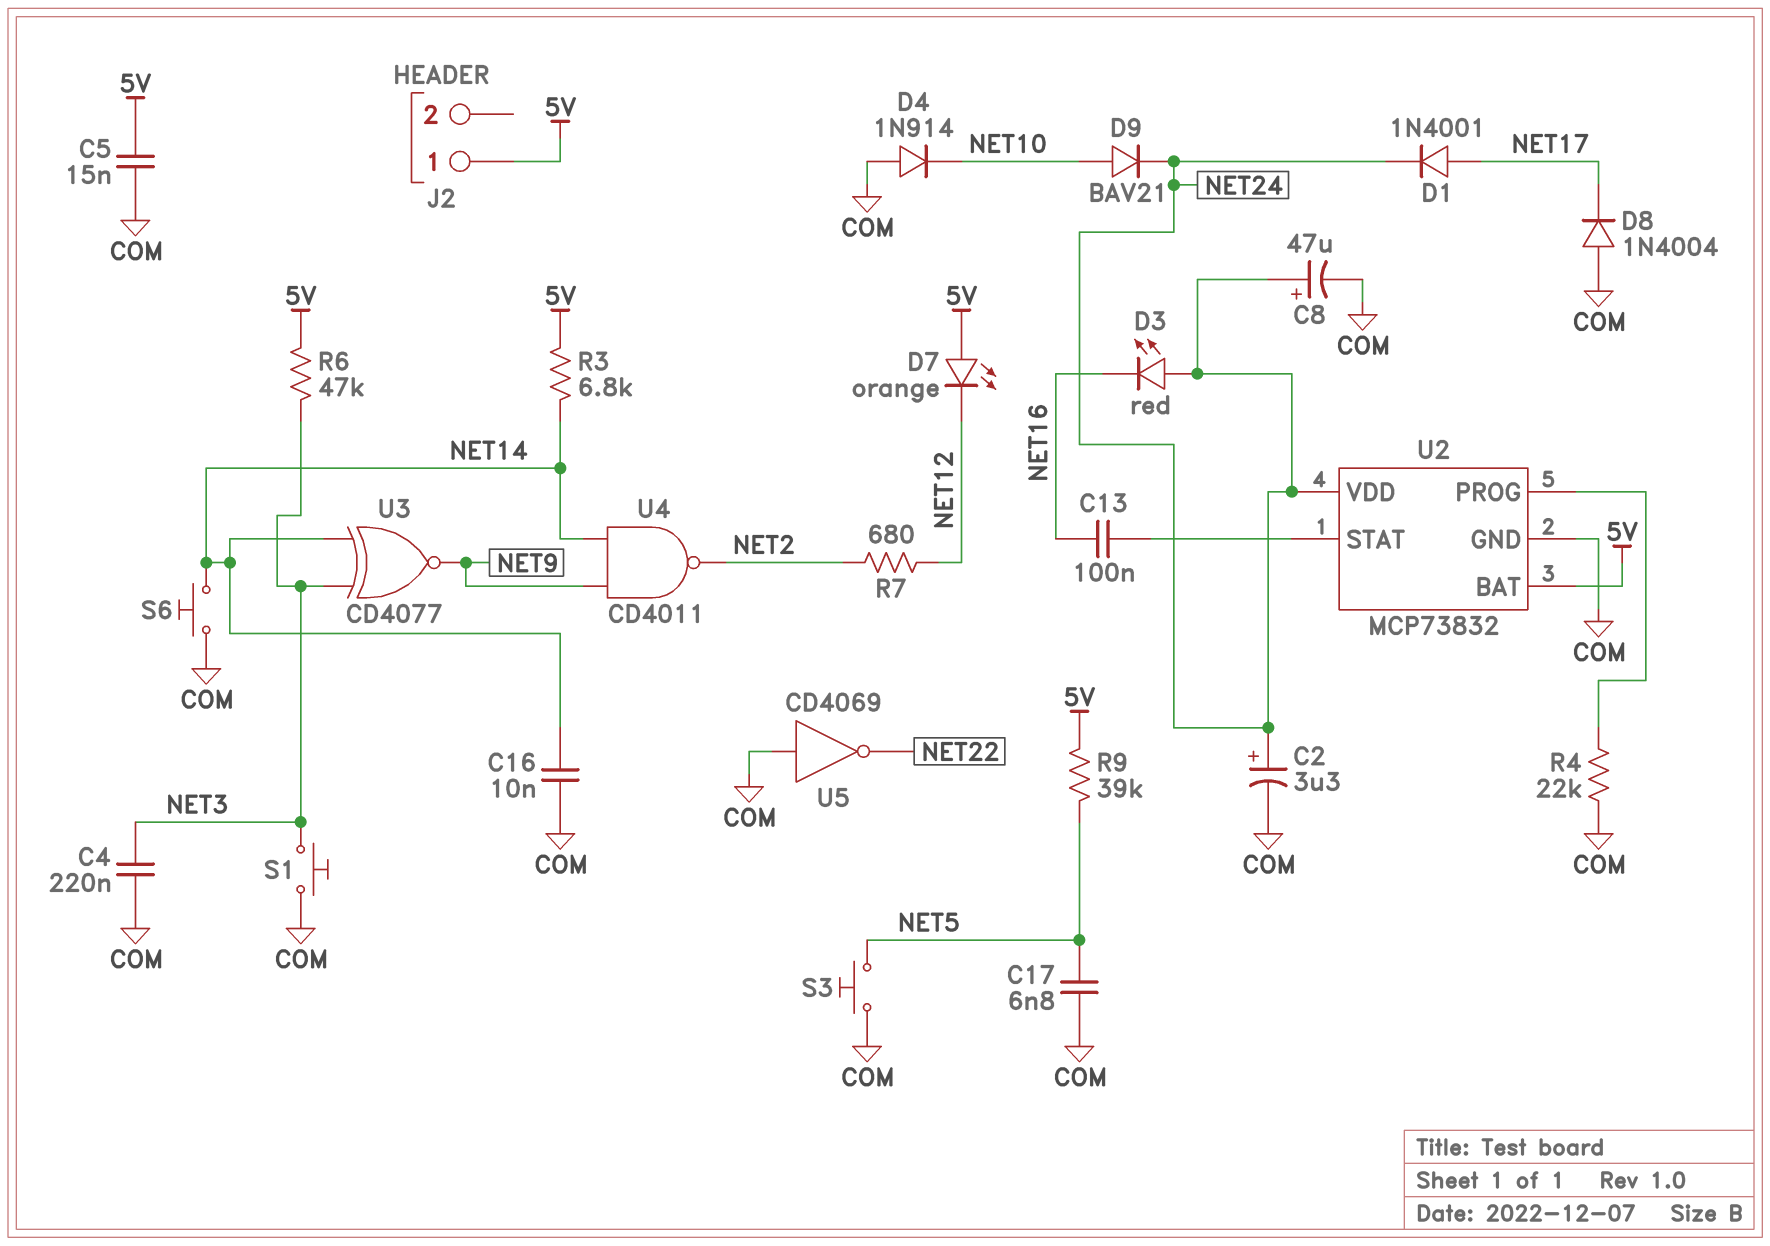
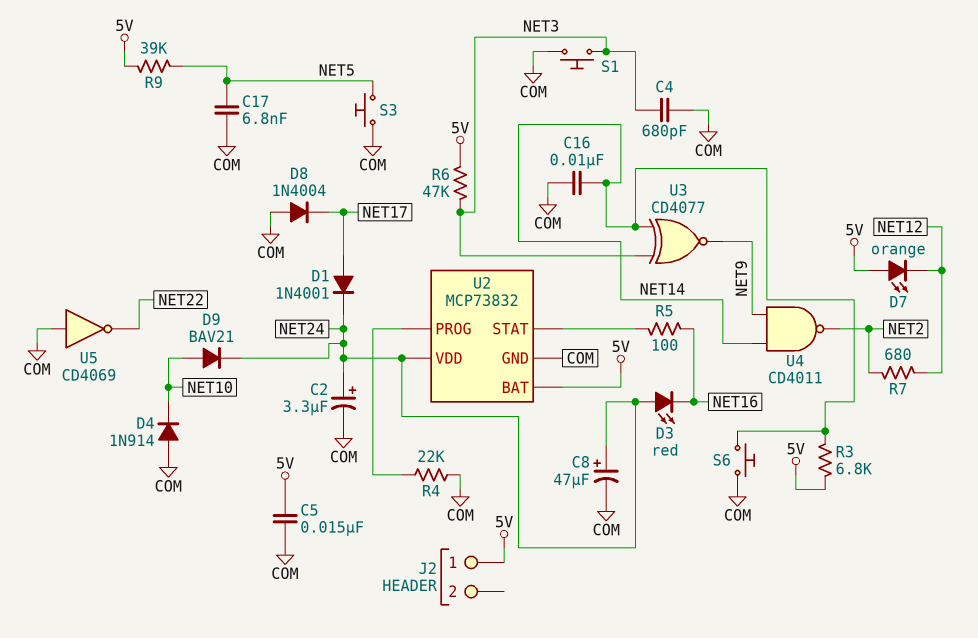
C4: 220nF (COM, NET3) -> 680pF (COM, NET3)
C13: 100nF (NET16, U2/STAT) -> none
R5: none -> 100 (NET16, U2/STAT)

